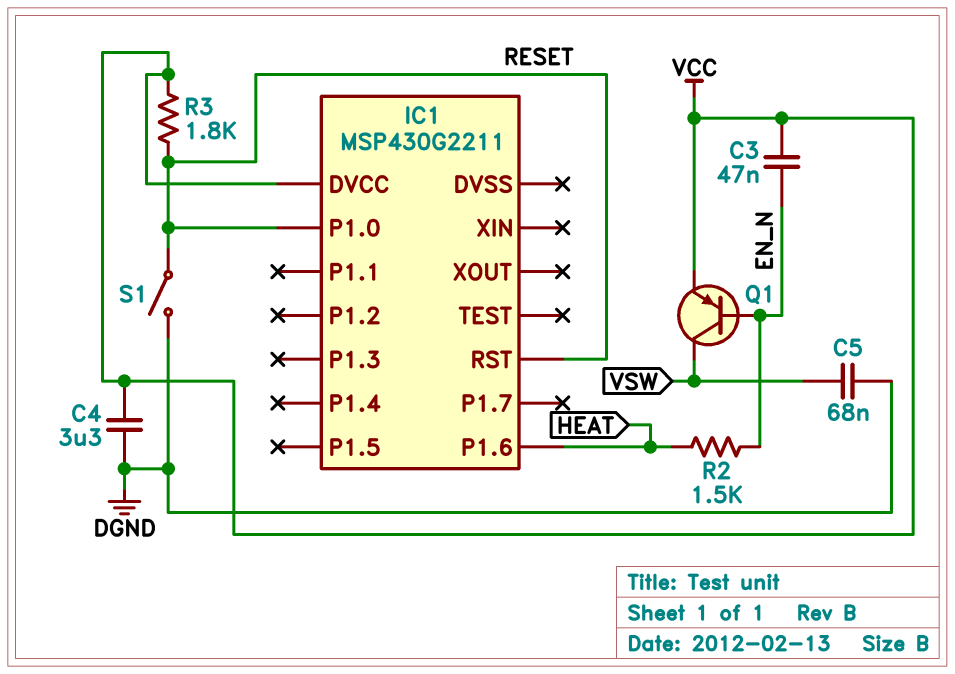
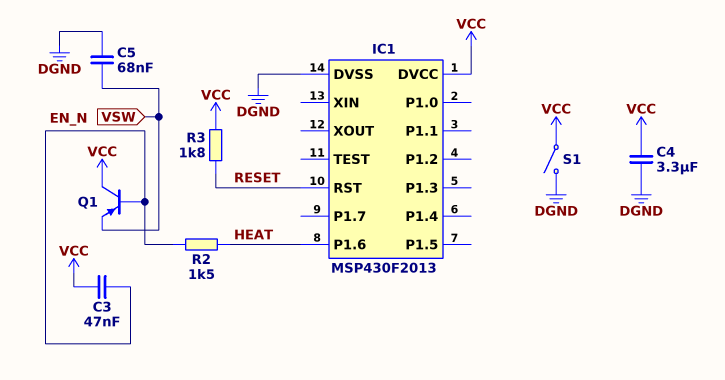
IC1: MSP430G2211 -> MSP430F2013
IC1 pin DVSS: none -> DGND
IC1 pin P1.0: RESET -> none
Q1: PNP (B EN_N, C VSW, E VCC) -> PNP (B EN_N, C VCC, E VSW)
S1: switch (DGND, RESET) -> switch (DGND, VCC)

